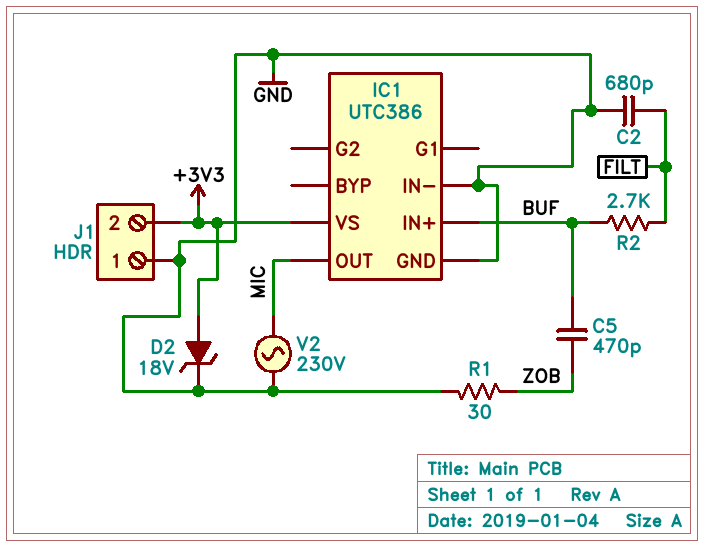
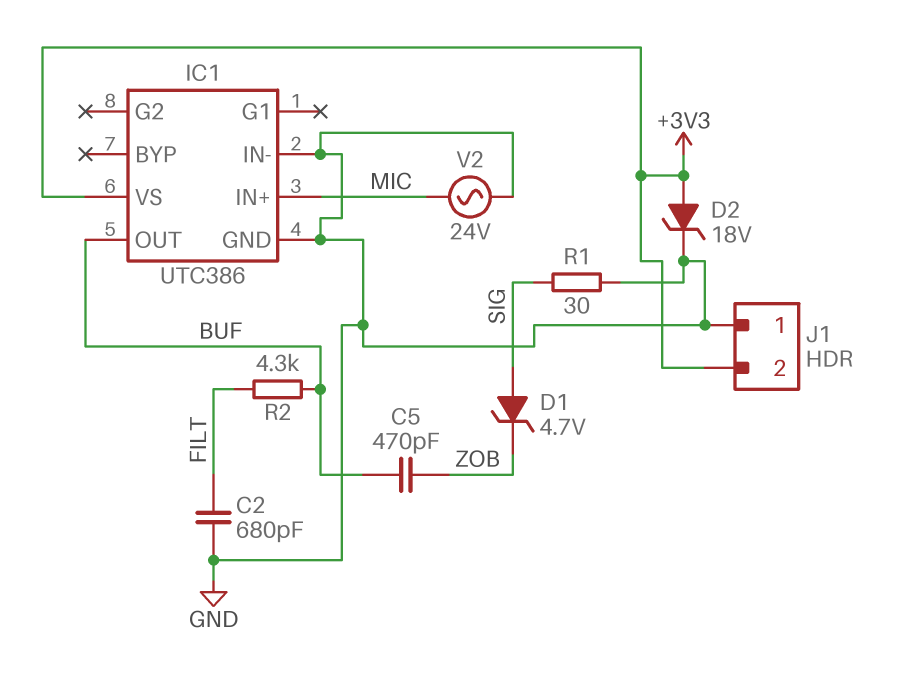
D1: none -> zener 4.7V (A SIG, K ZOB)
IC1 pin IN+: BUF -> MIC
IC1 pin OUT: MIC -> BUF
R1: 30 (GND, ZOB) -> 30 (GND, SIG)
R2: 2.7k (BUF, FILT) -> 4.3k (BUF, FILT)
V2: AC 230V (GND, MIC) -> AC 24V (GND, MIC)

